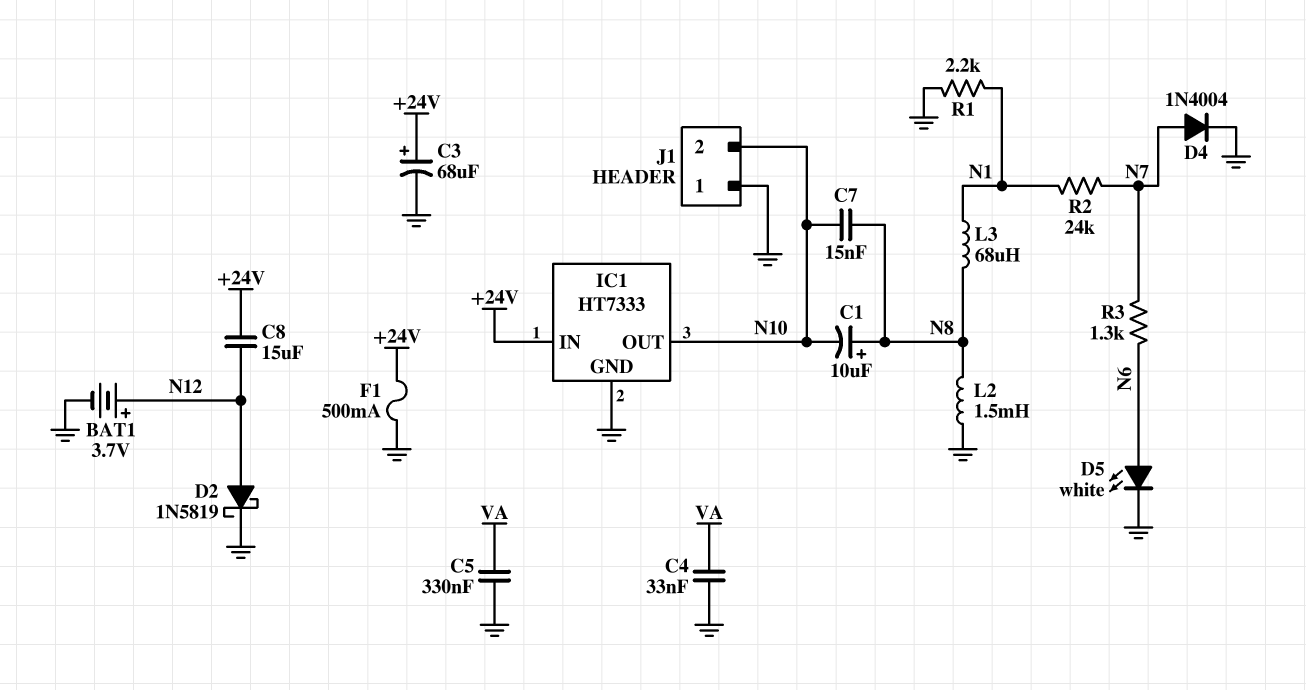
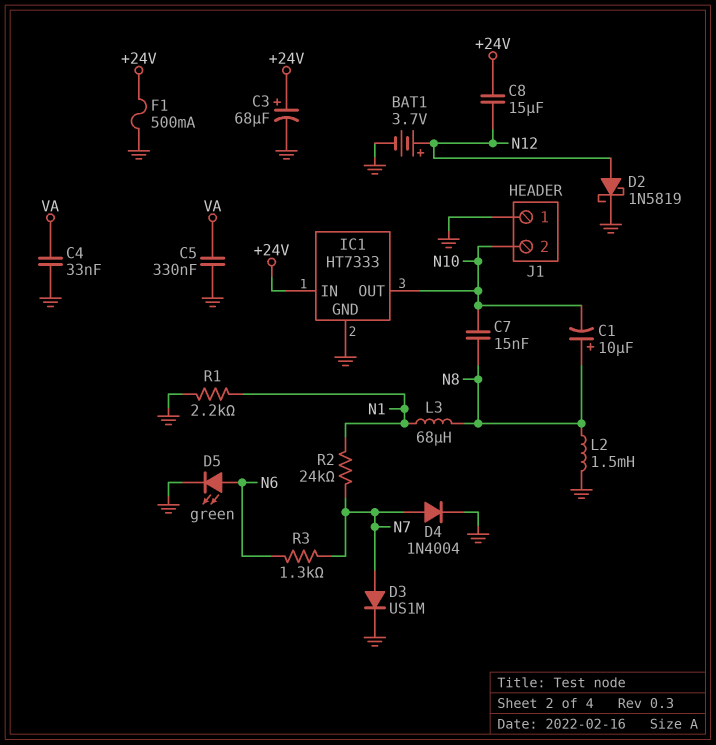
D3: none -> diode US1M (A N7, K GND)
D5: LED white (A N6, K GND) -> LED green (A N6, K GND)

